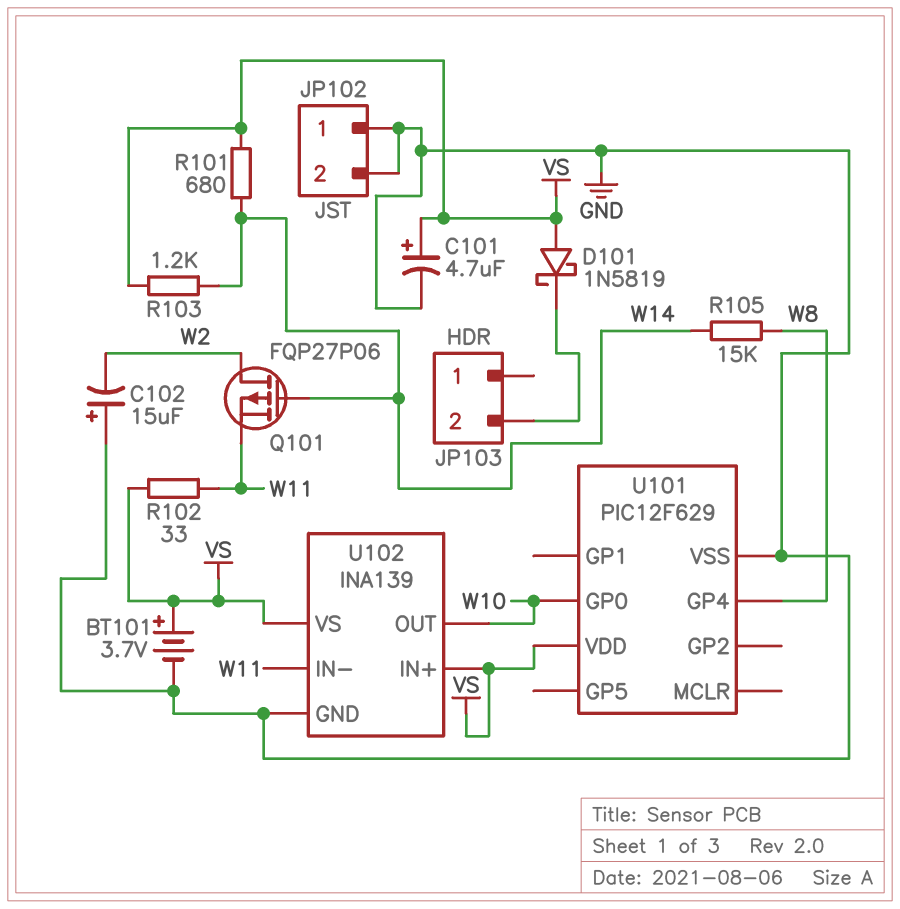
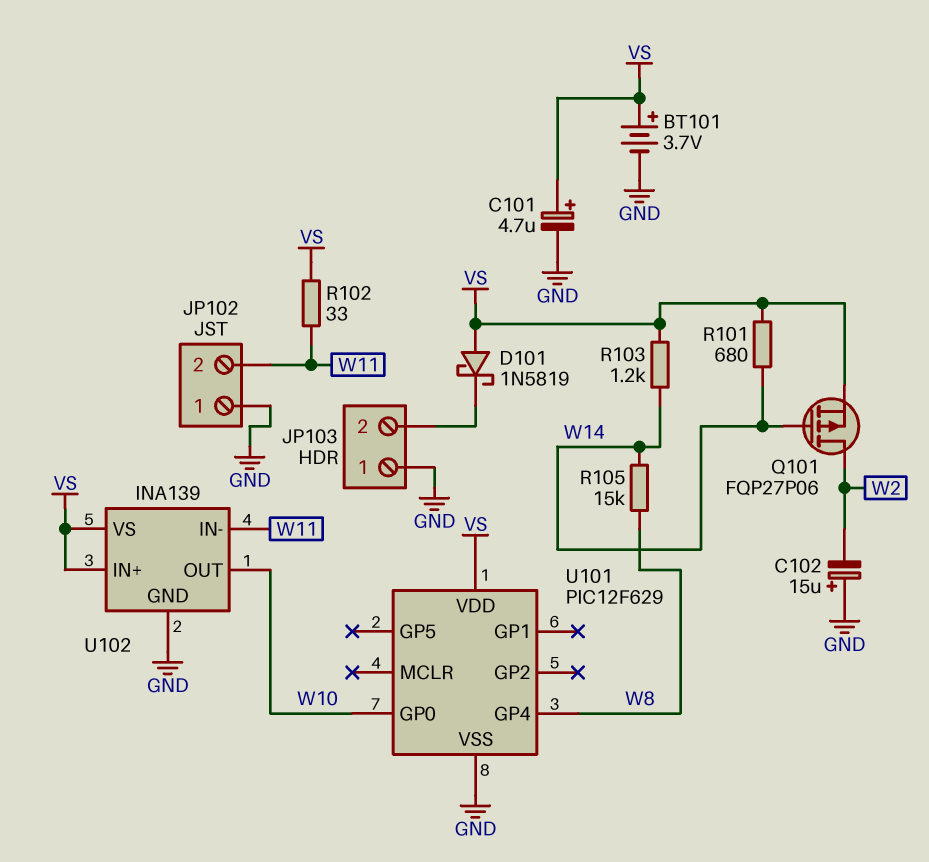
JP102 pin 2: GND -> W11
JP103 pin 1: none -> GND
Q101: PMOS FQP27P06 (G W14, D W2, S W11) -> PMOS FQP27P06 (G W14, D W2, S VS)

